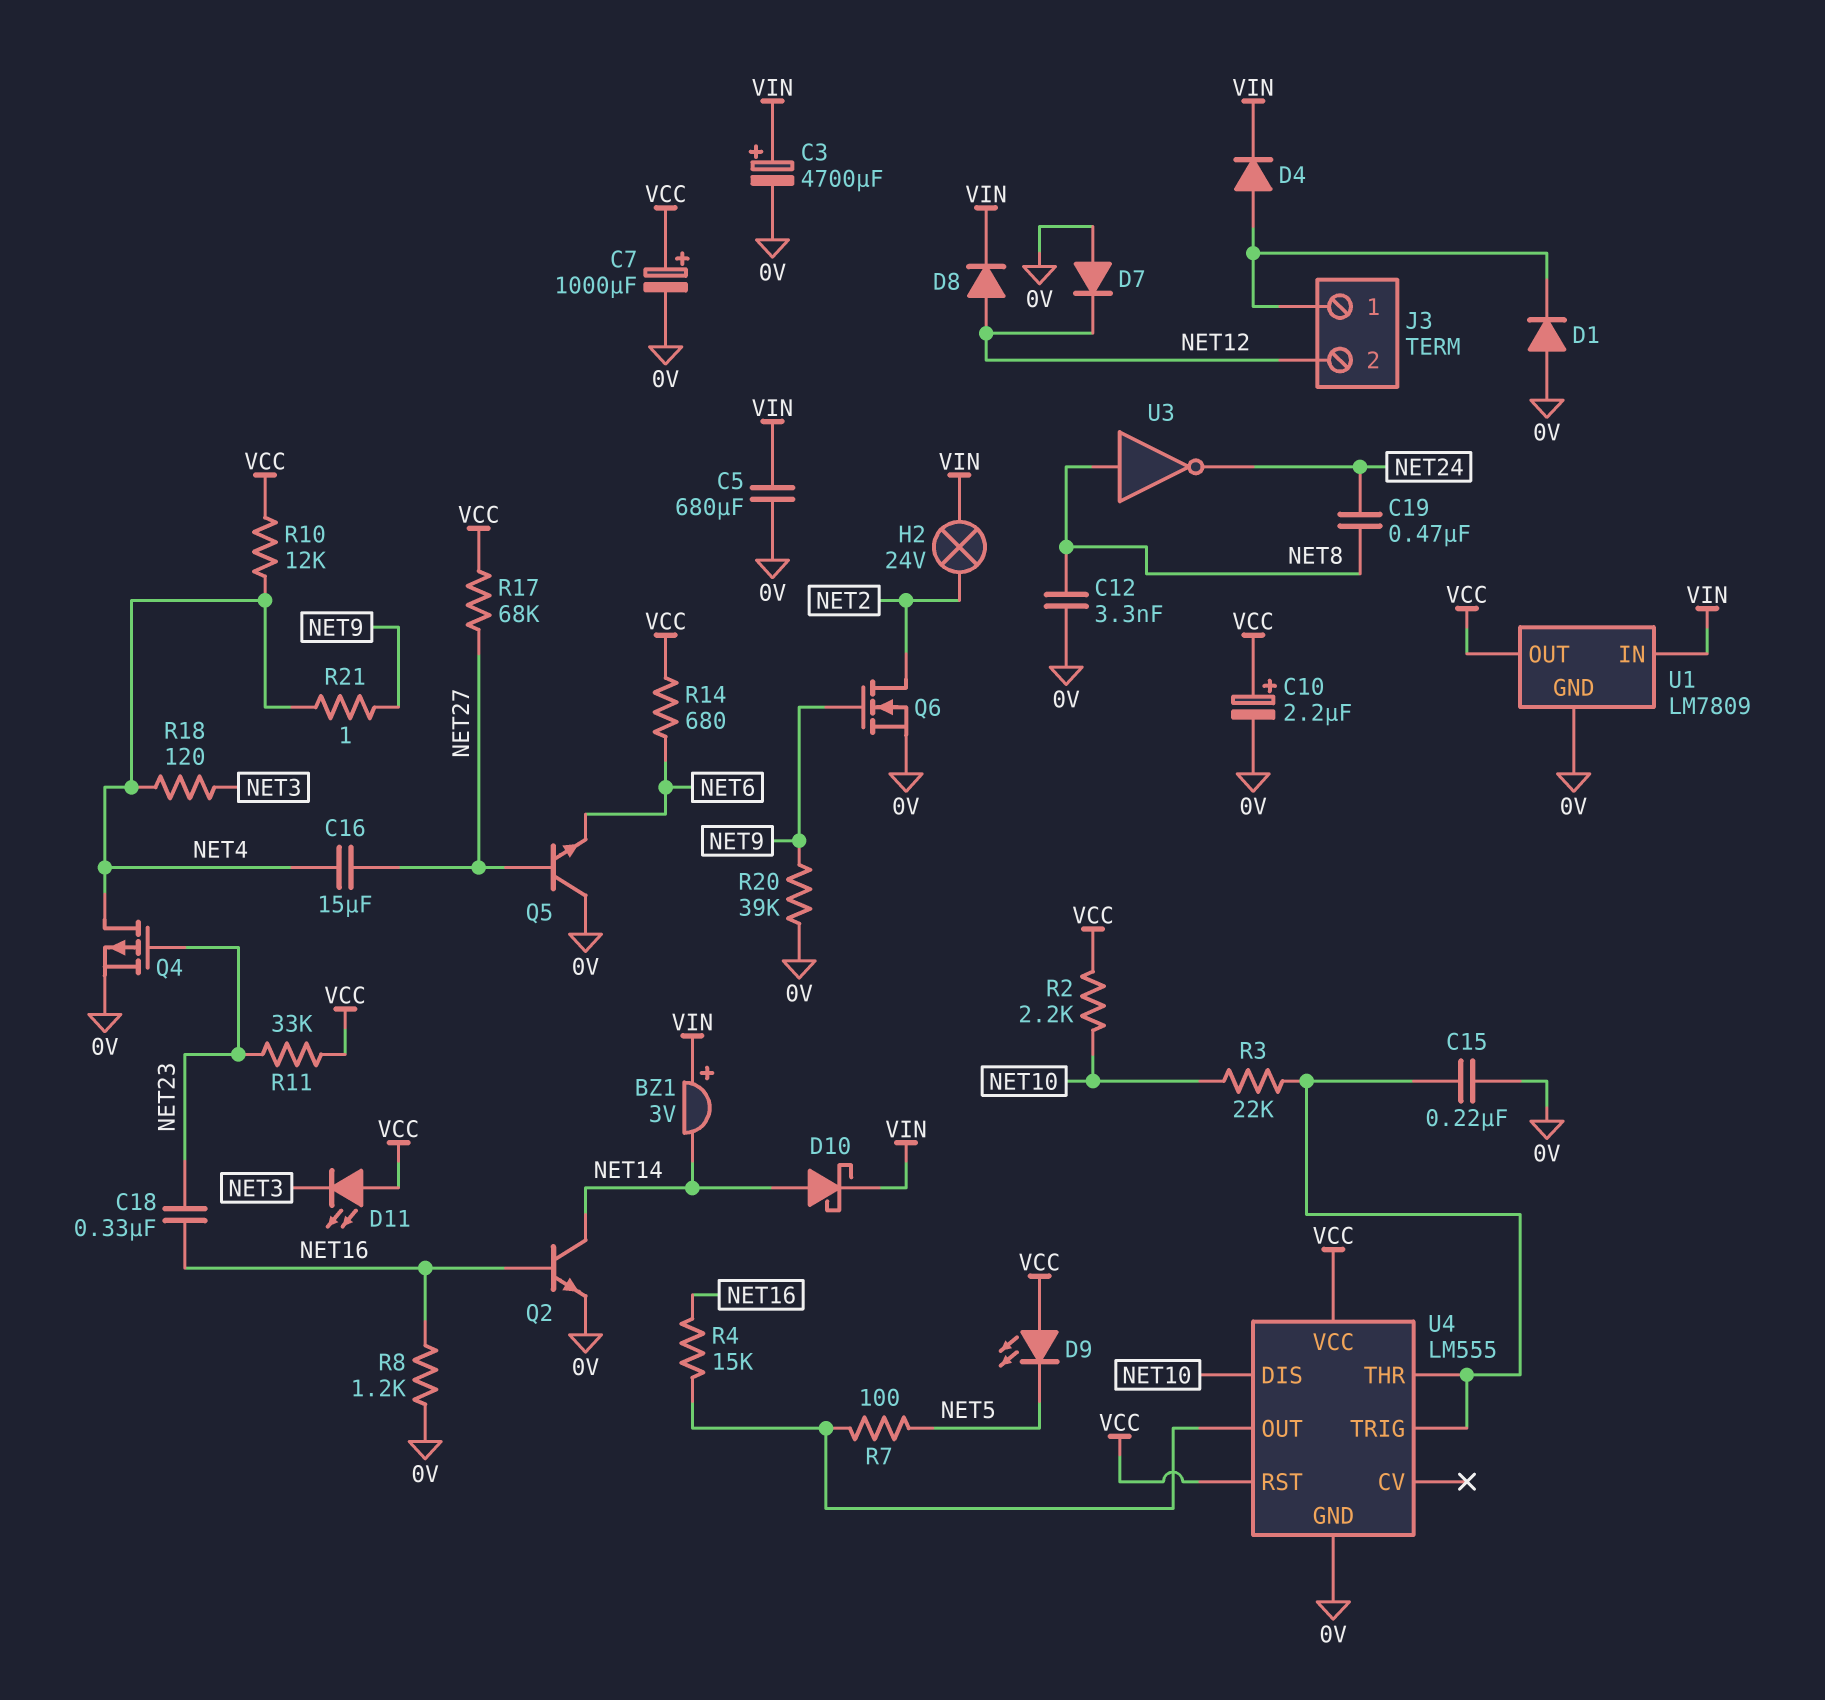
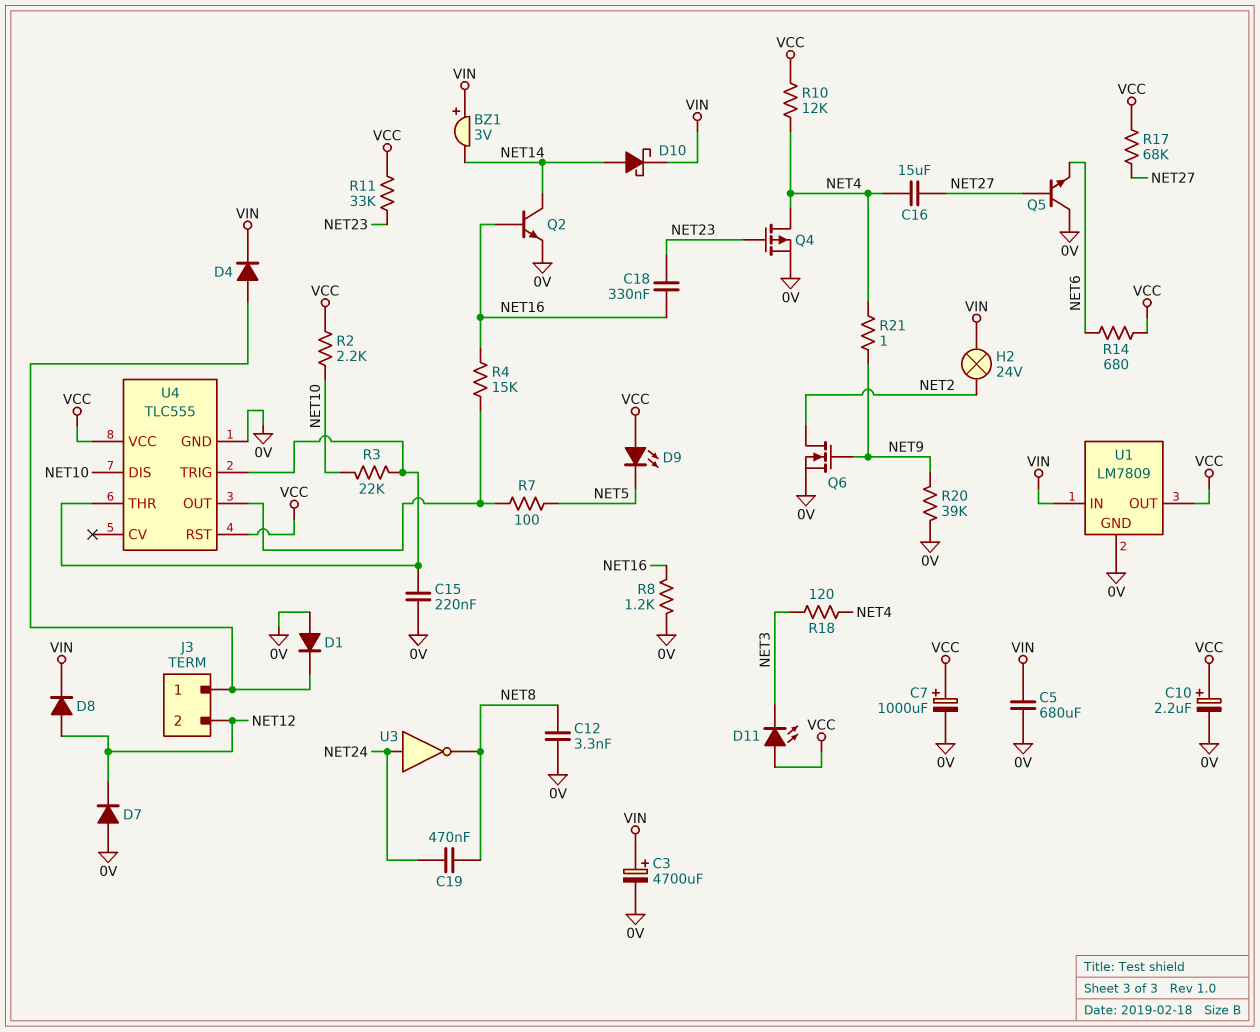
U3: NOT (in NET8, out NET24) -> NOT (in NET24, out NET8)
U4: LM555 -> TLC555

